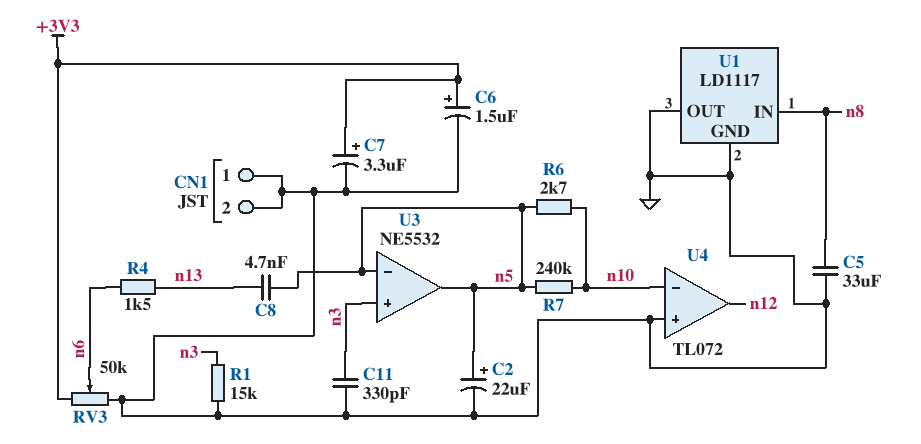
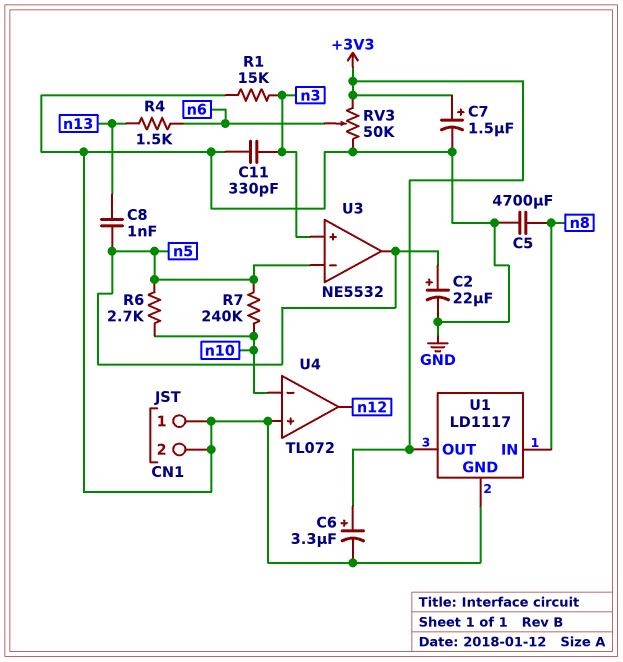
C5: 33uF (GND, n8) -> 4700uF (GND, n8)
C6: 1.5uF (plus +3V3, minus GND) -> 3.3uF (plus +3V3, minus GND)
C7: 3.3uF (plus +3V3, minus GND) -> 1.5uF (plus +3V3, minus GND)
C8: 4.7nF (n5, n13) -> 1nF (n5, n13)
U1 pin OUT: GND -> +3V3

